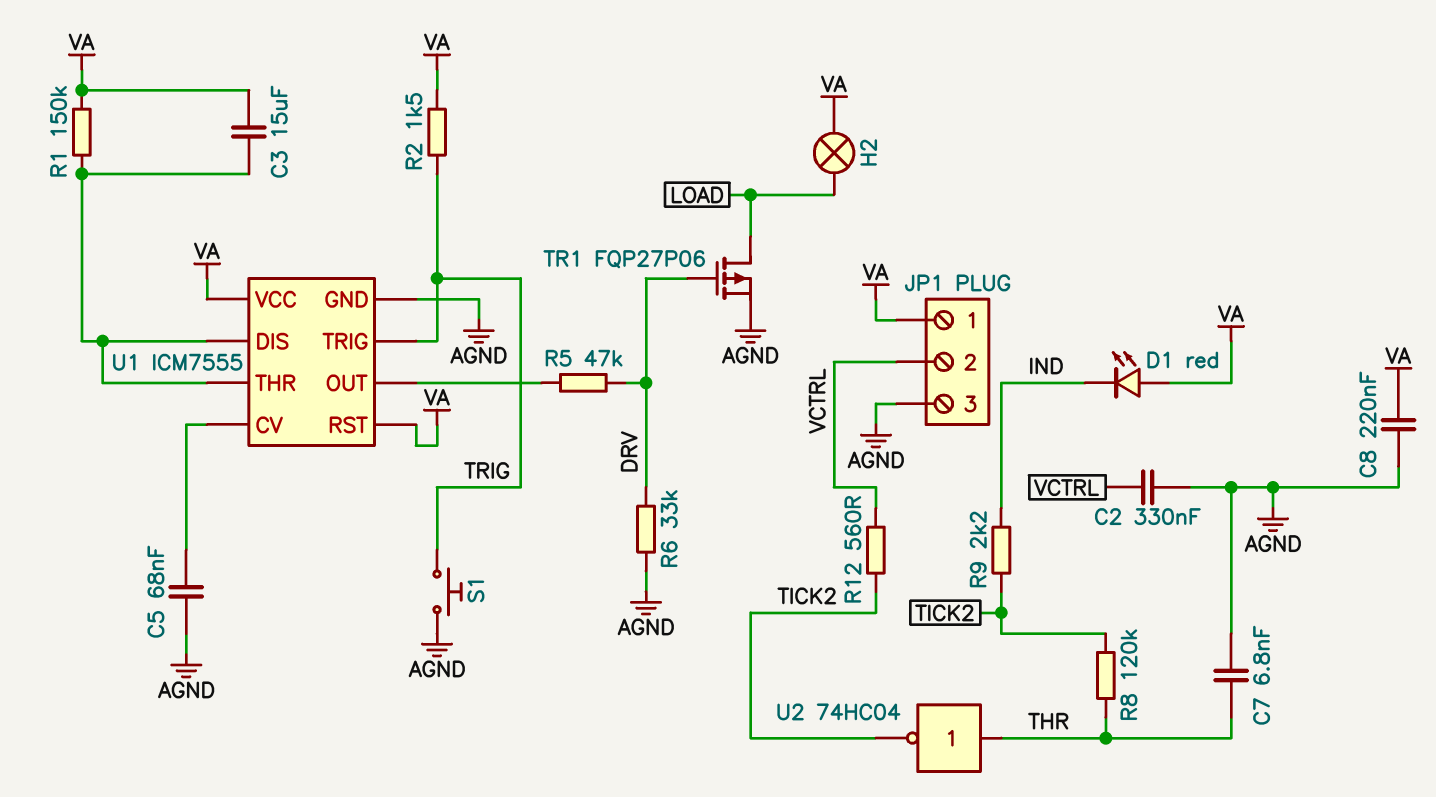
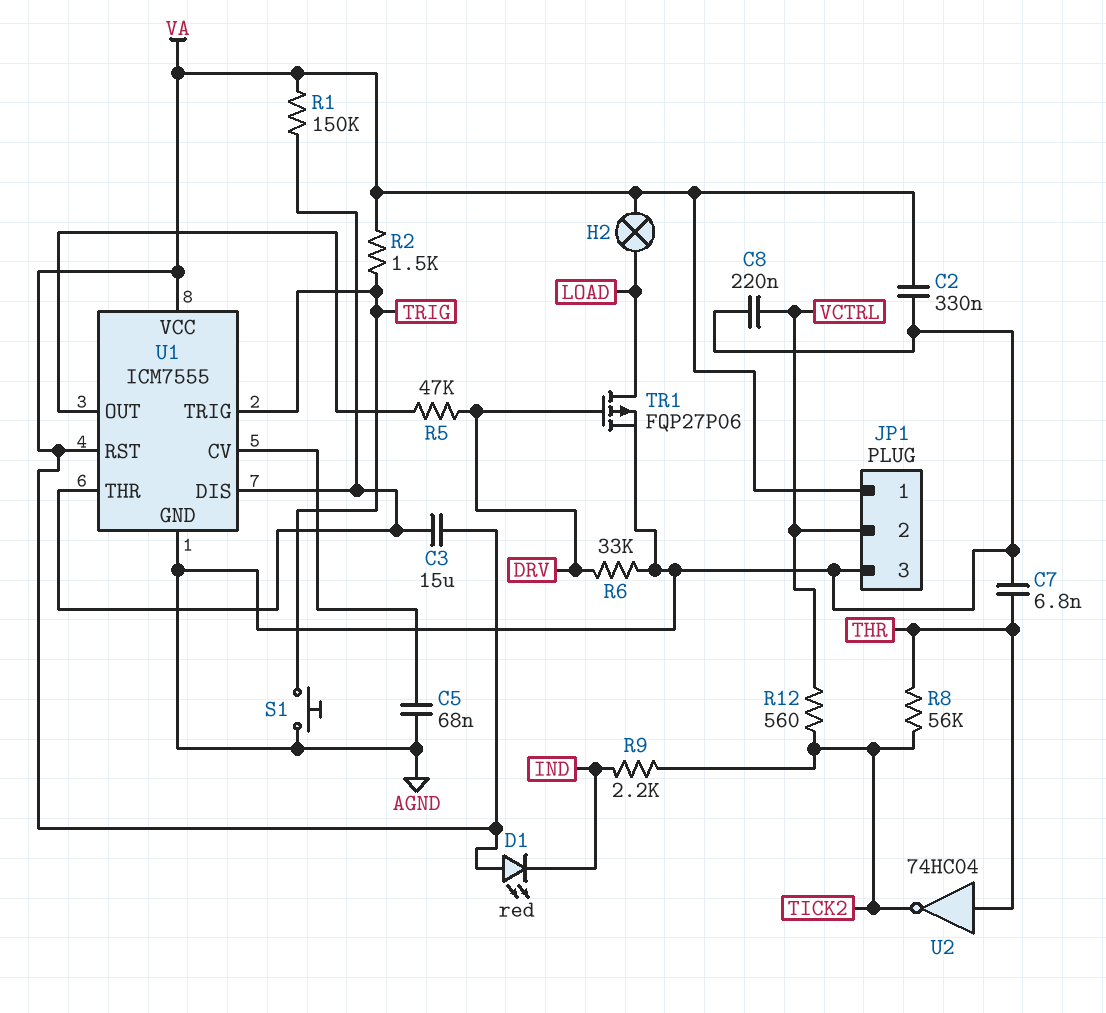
C2: 330nF (AGND, VCTRL) -> 330nF (AGND, VA)
C8: 220nF (AGND, VA) -> 220nF (AGND, VCTRL)
R8: 120k (THR, TICK2) -> 56k (THR, TICK2)

